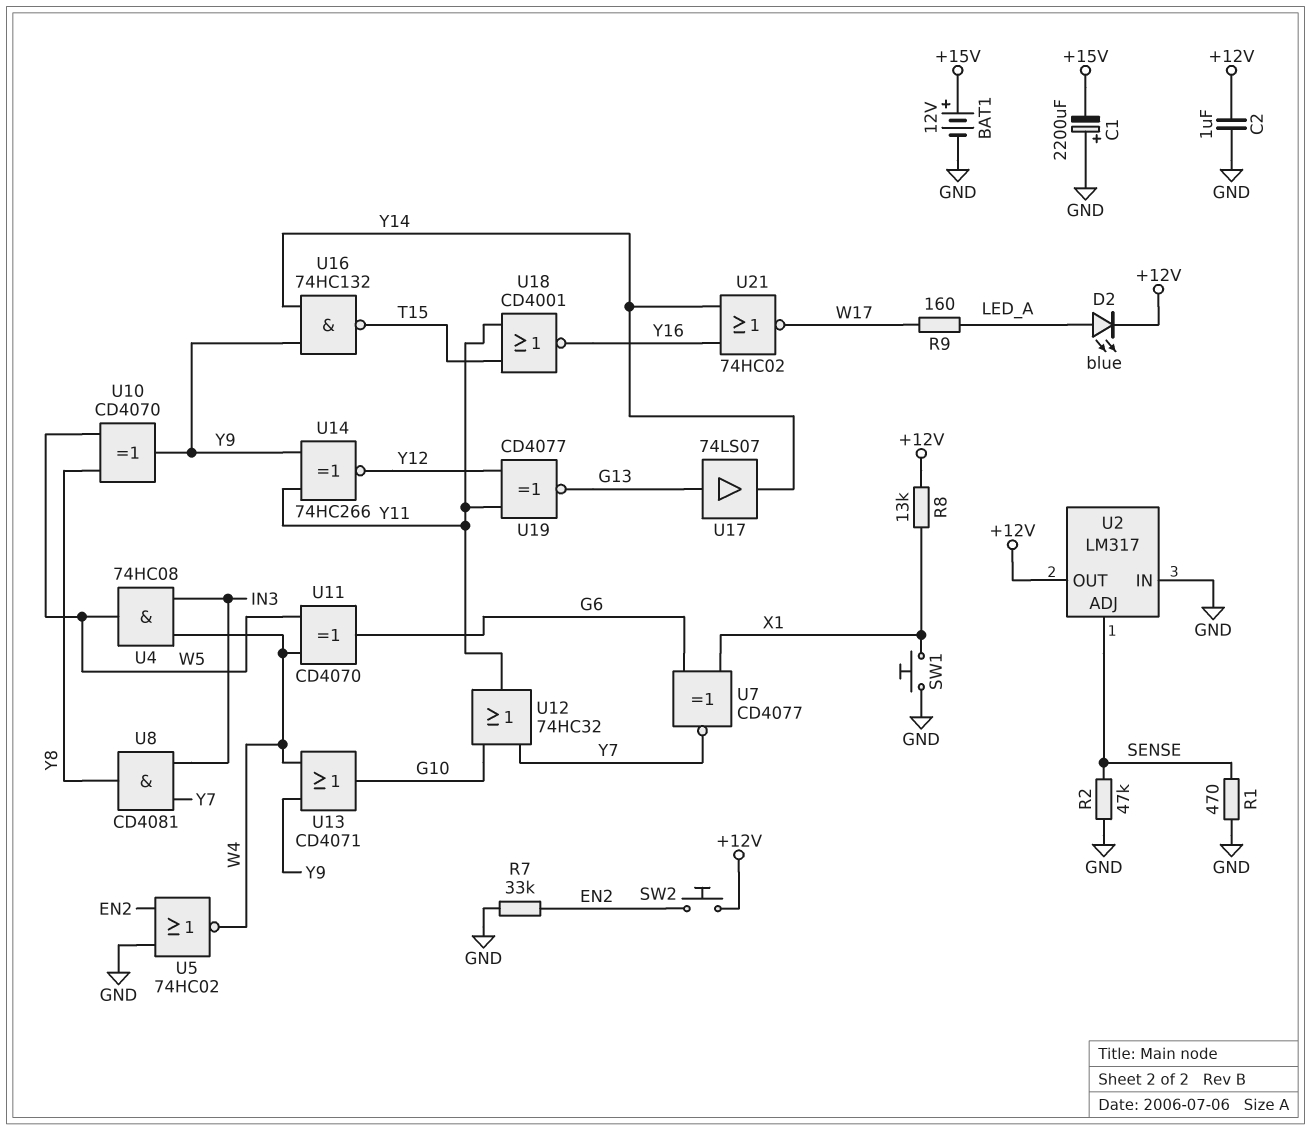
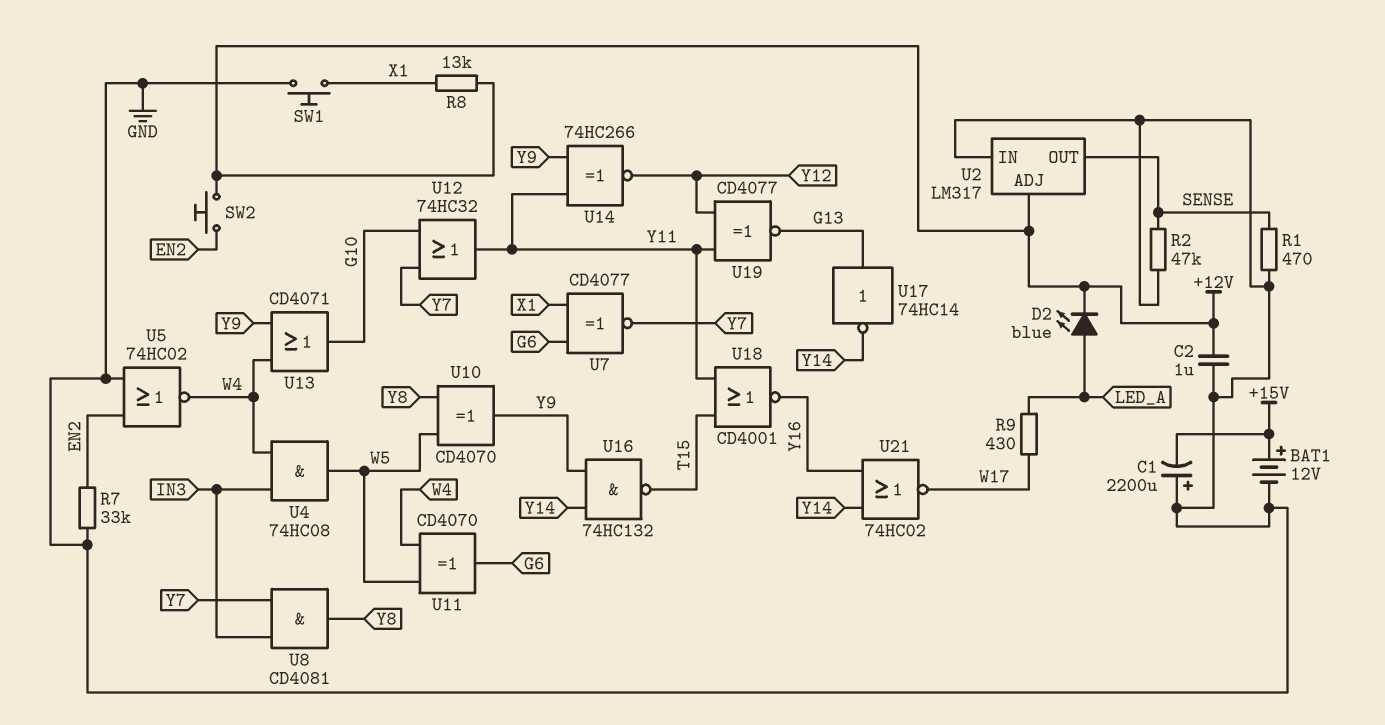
R9: 160 (LED_A, W17) -> 430 (LED_A, W17)
U2 pin ADJ: SENSE -> +12V
U2 pin OUT: +12V -> SENSE
U17: buffer 74LS07 (in G13, out Y14) -> NOT 74HC14 (in G13, out Y14)

